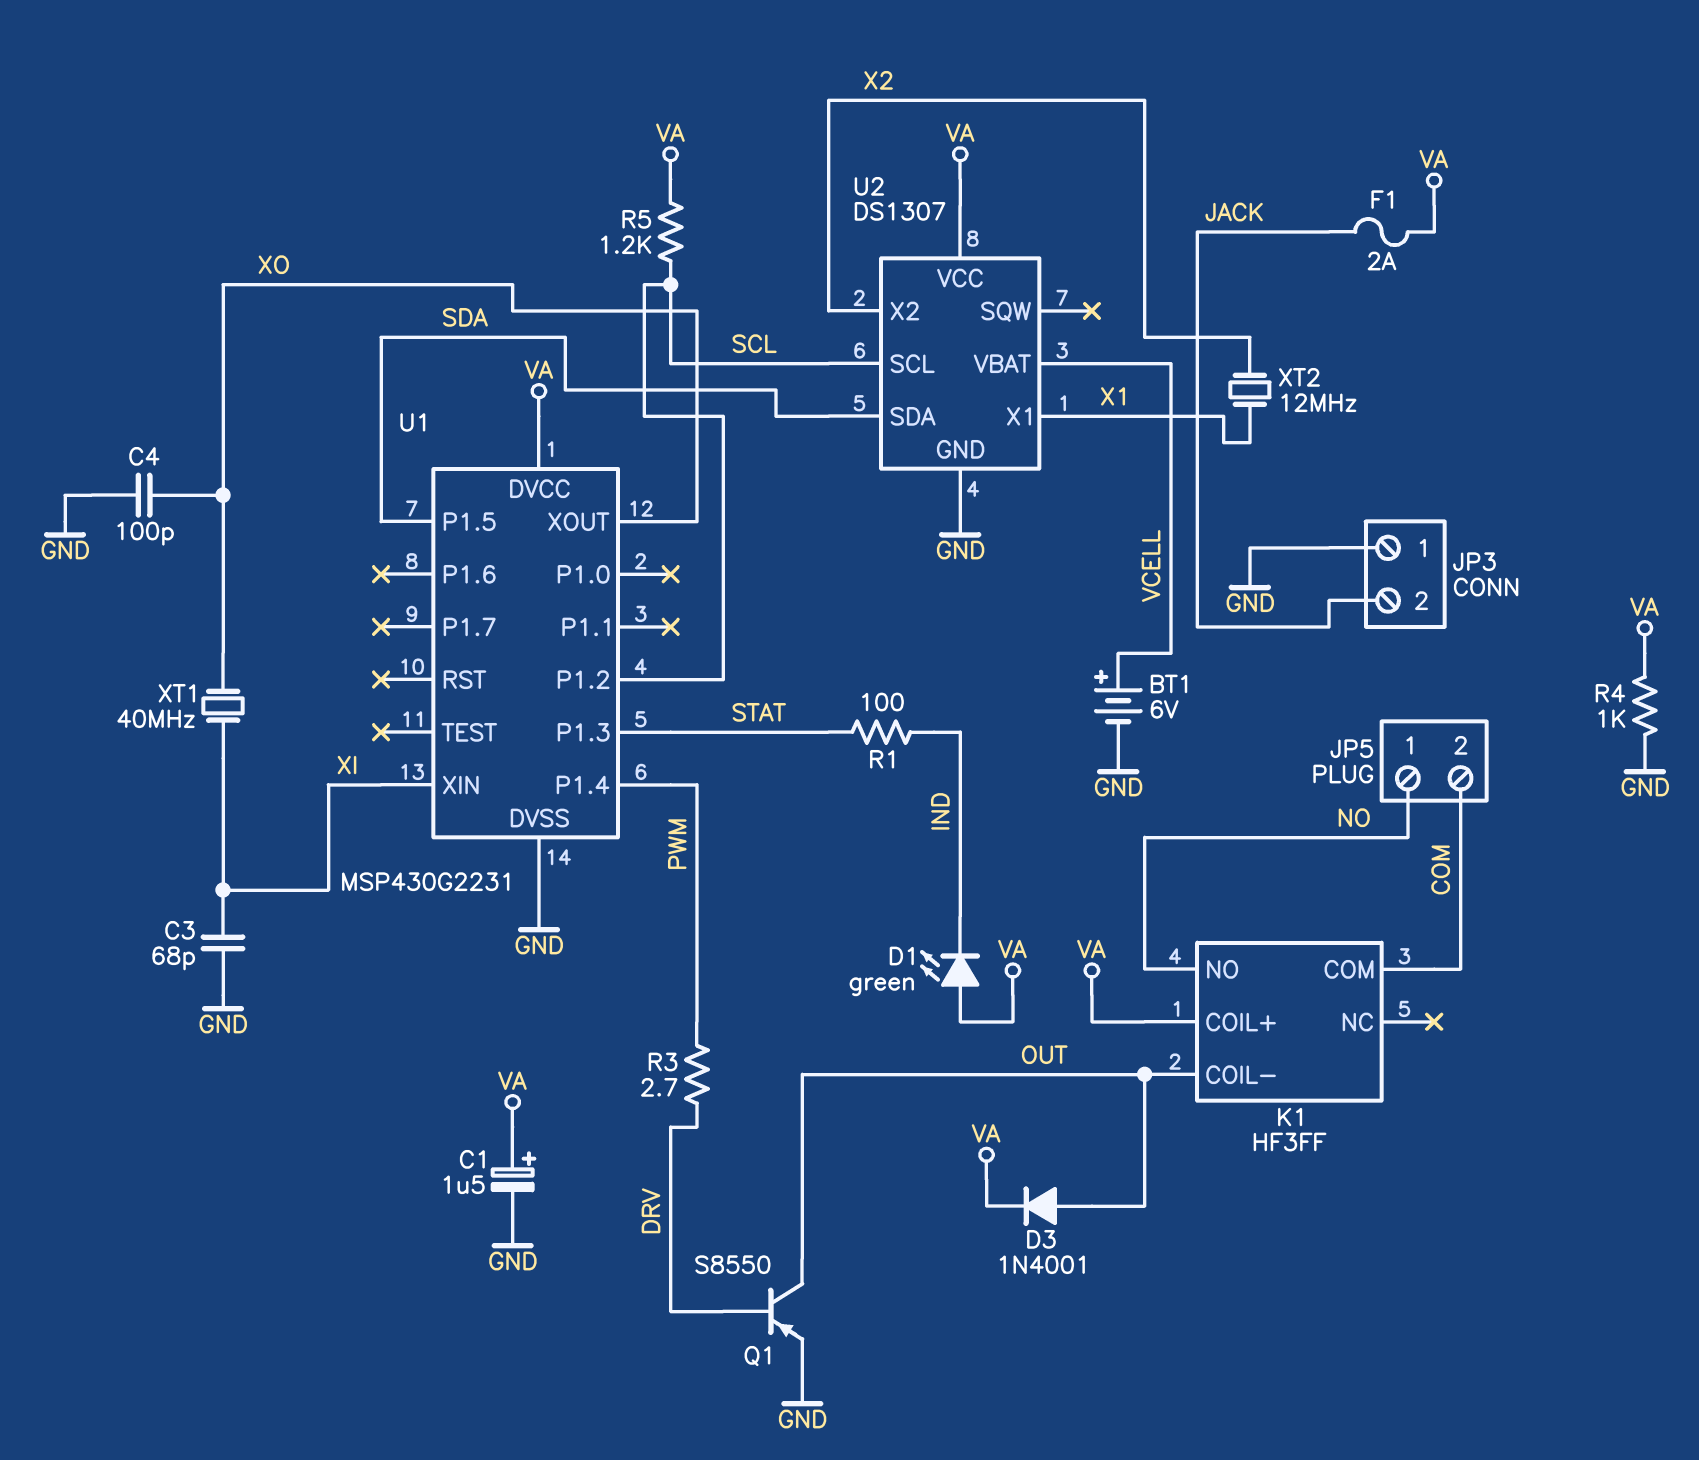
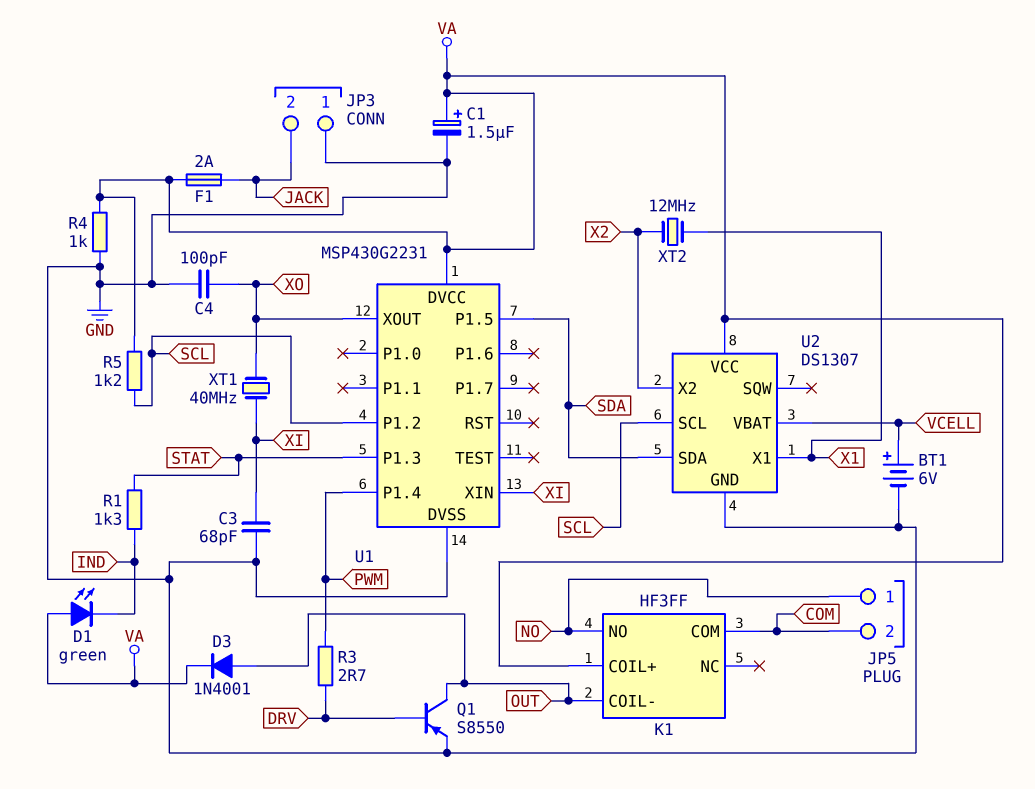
R1: 100 (IND, STAT) -> 1.3k (IND, STAT)

